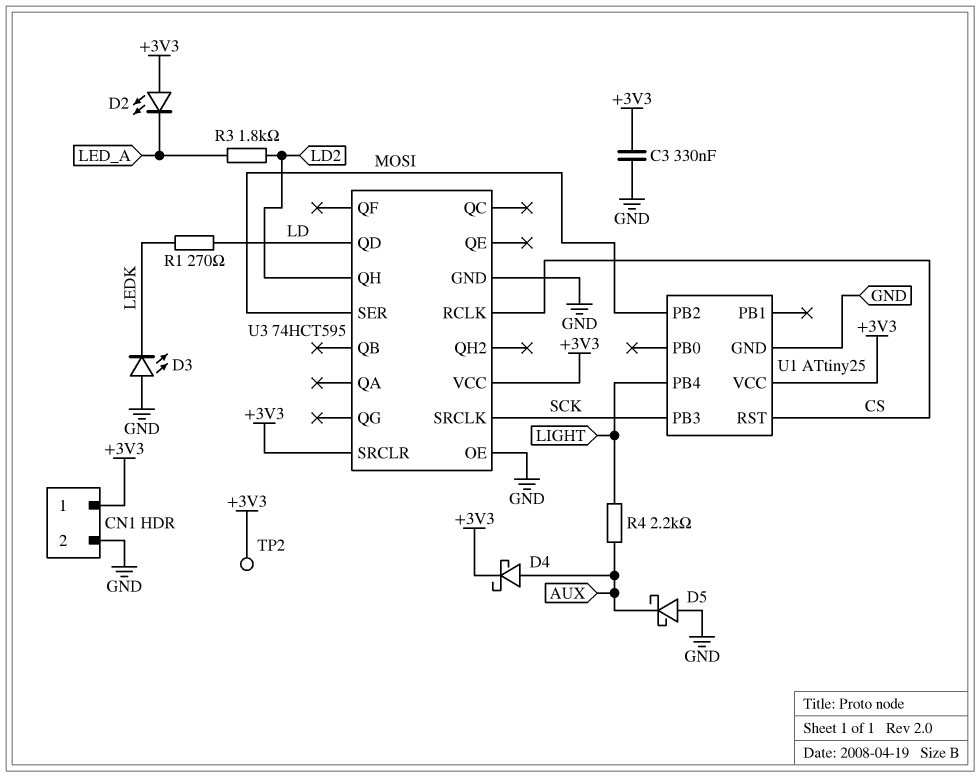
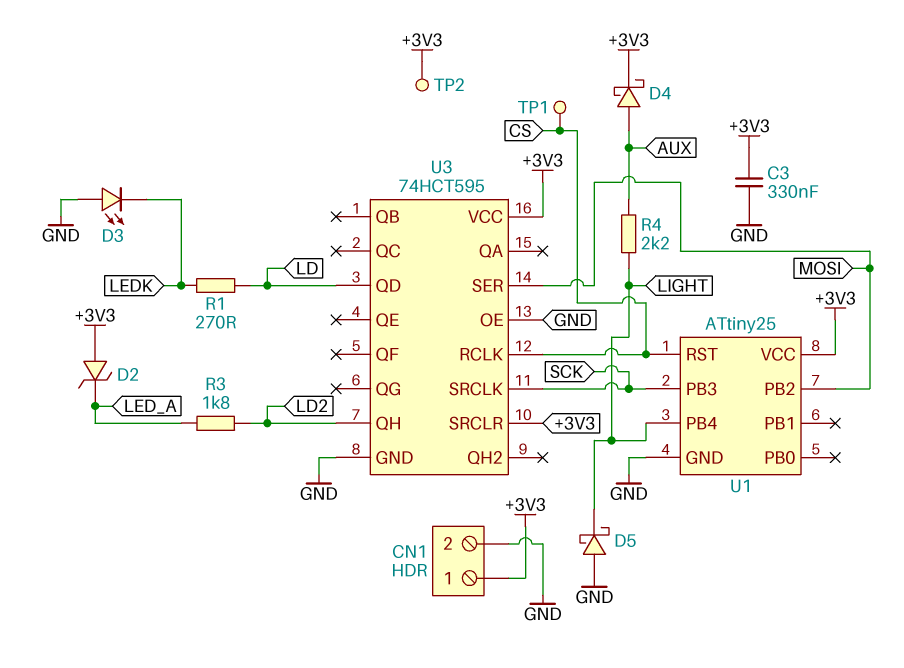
D2: LED (A +3V3, K LED_A) -> zener (A +3V3, K LED_A)
D5: schottky (A GND, K AUX) -> schottky (A GND, K LIGHT)
TP1: none -> test point (CS)

